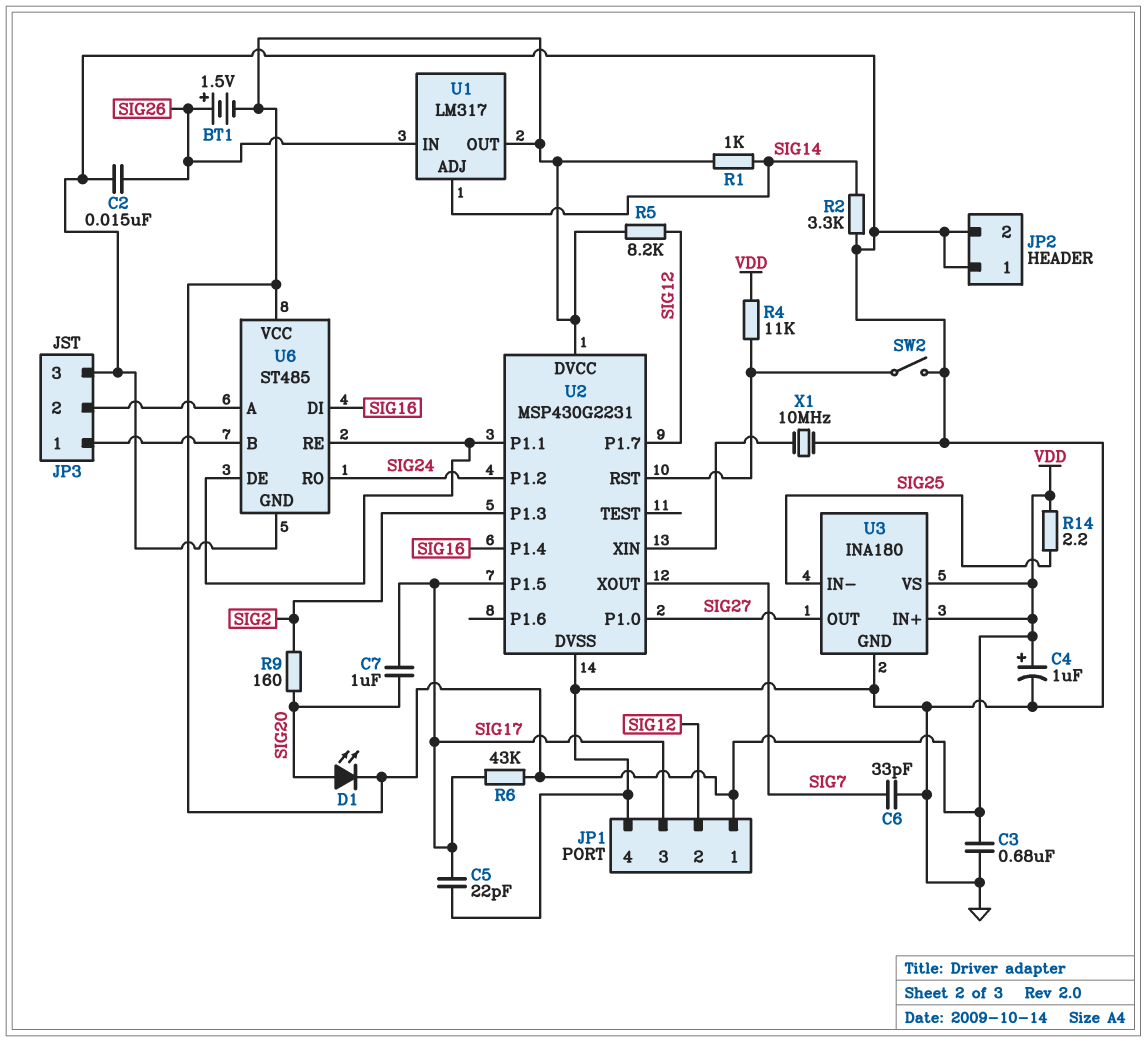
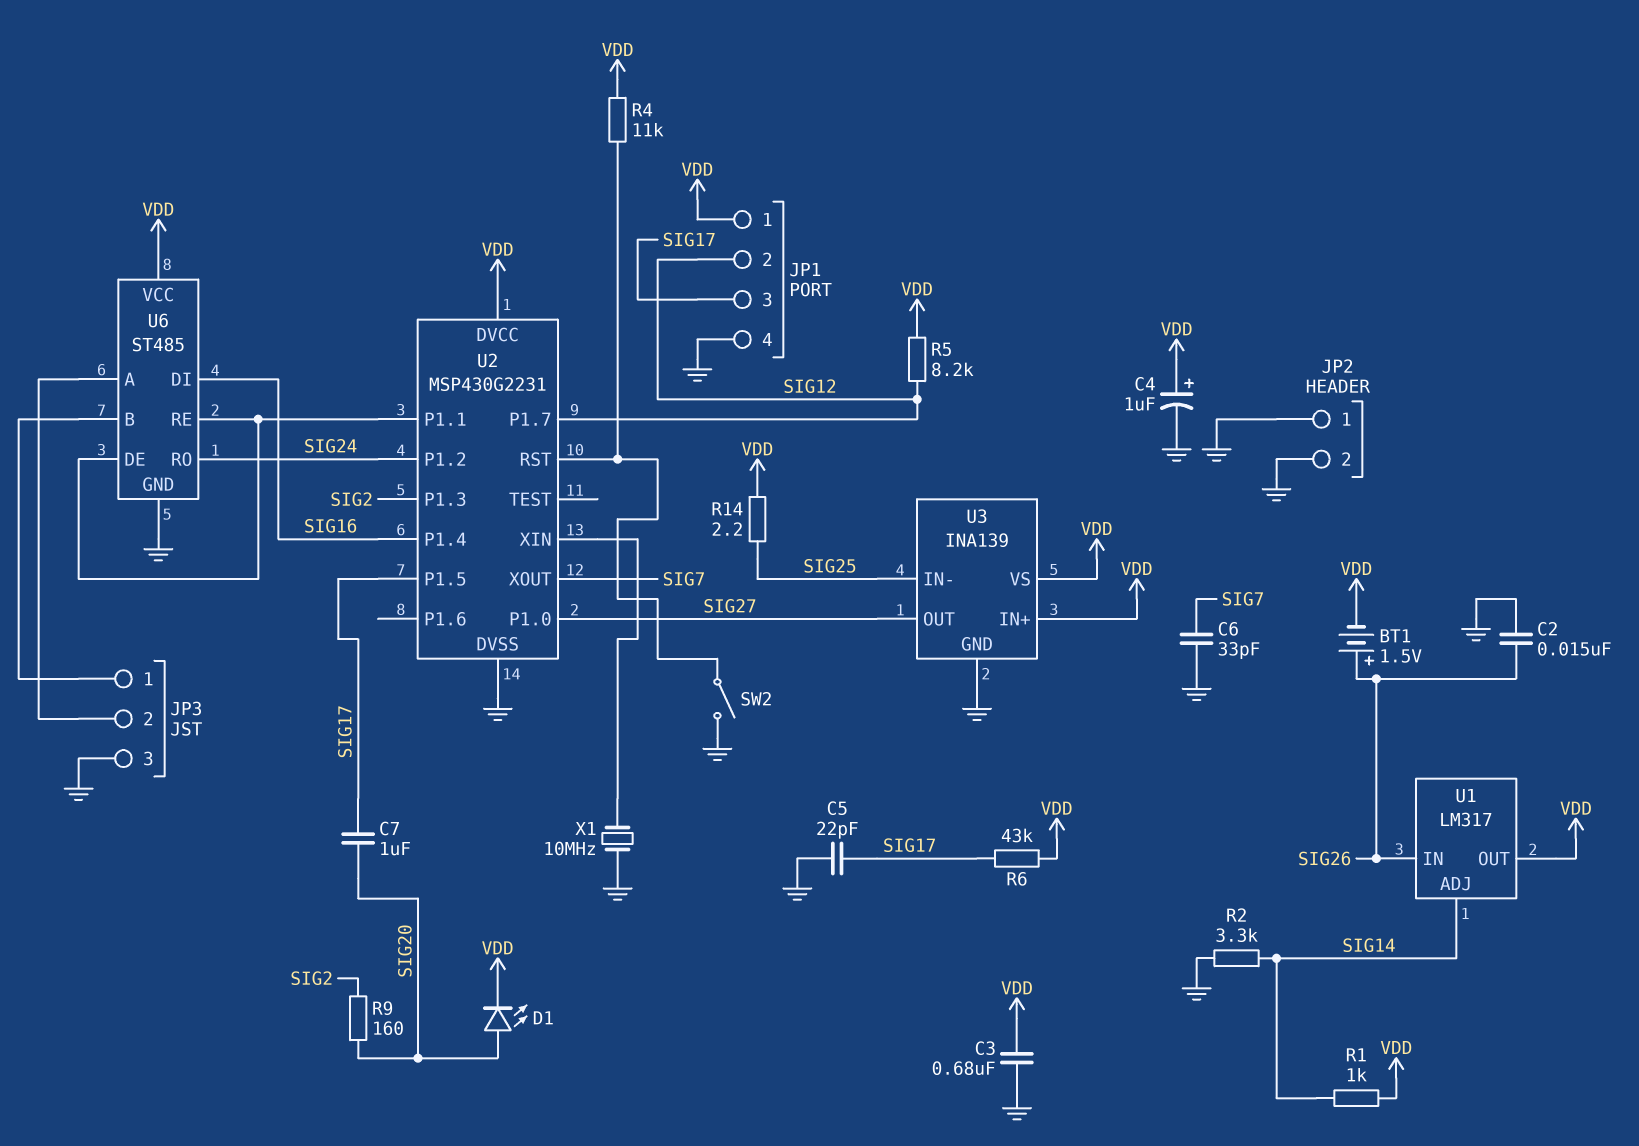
U3: INA180 -> INA139

